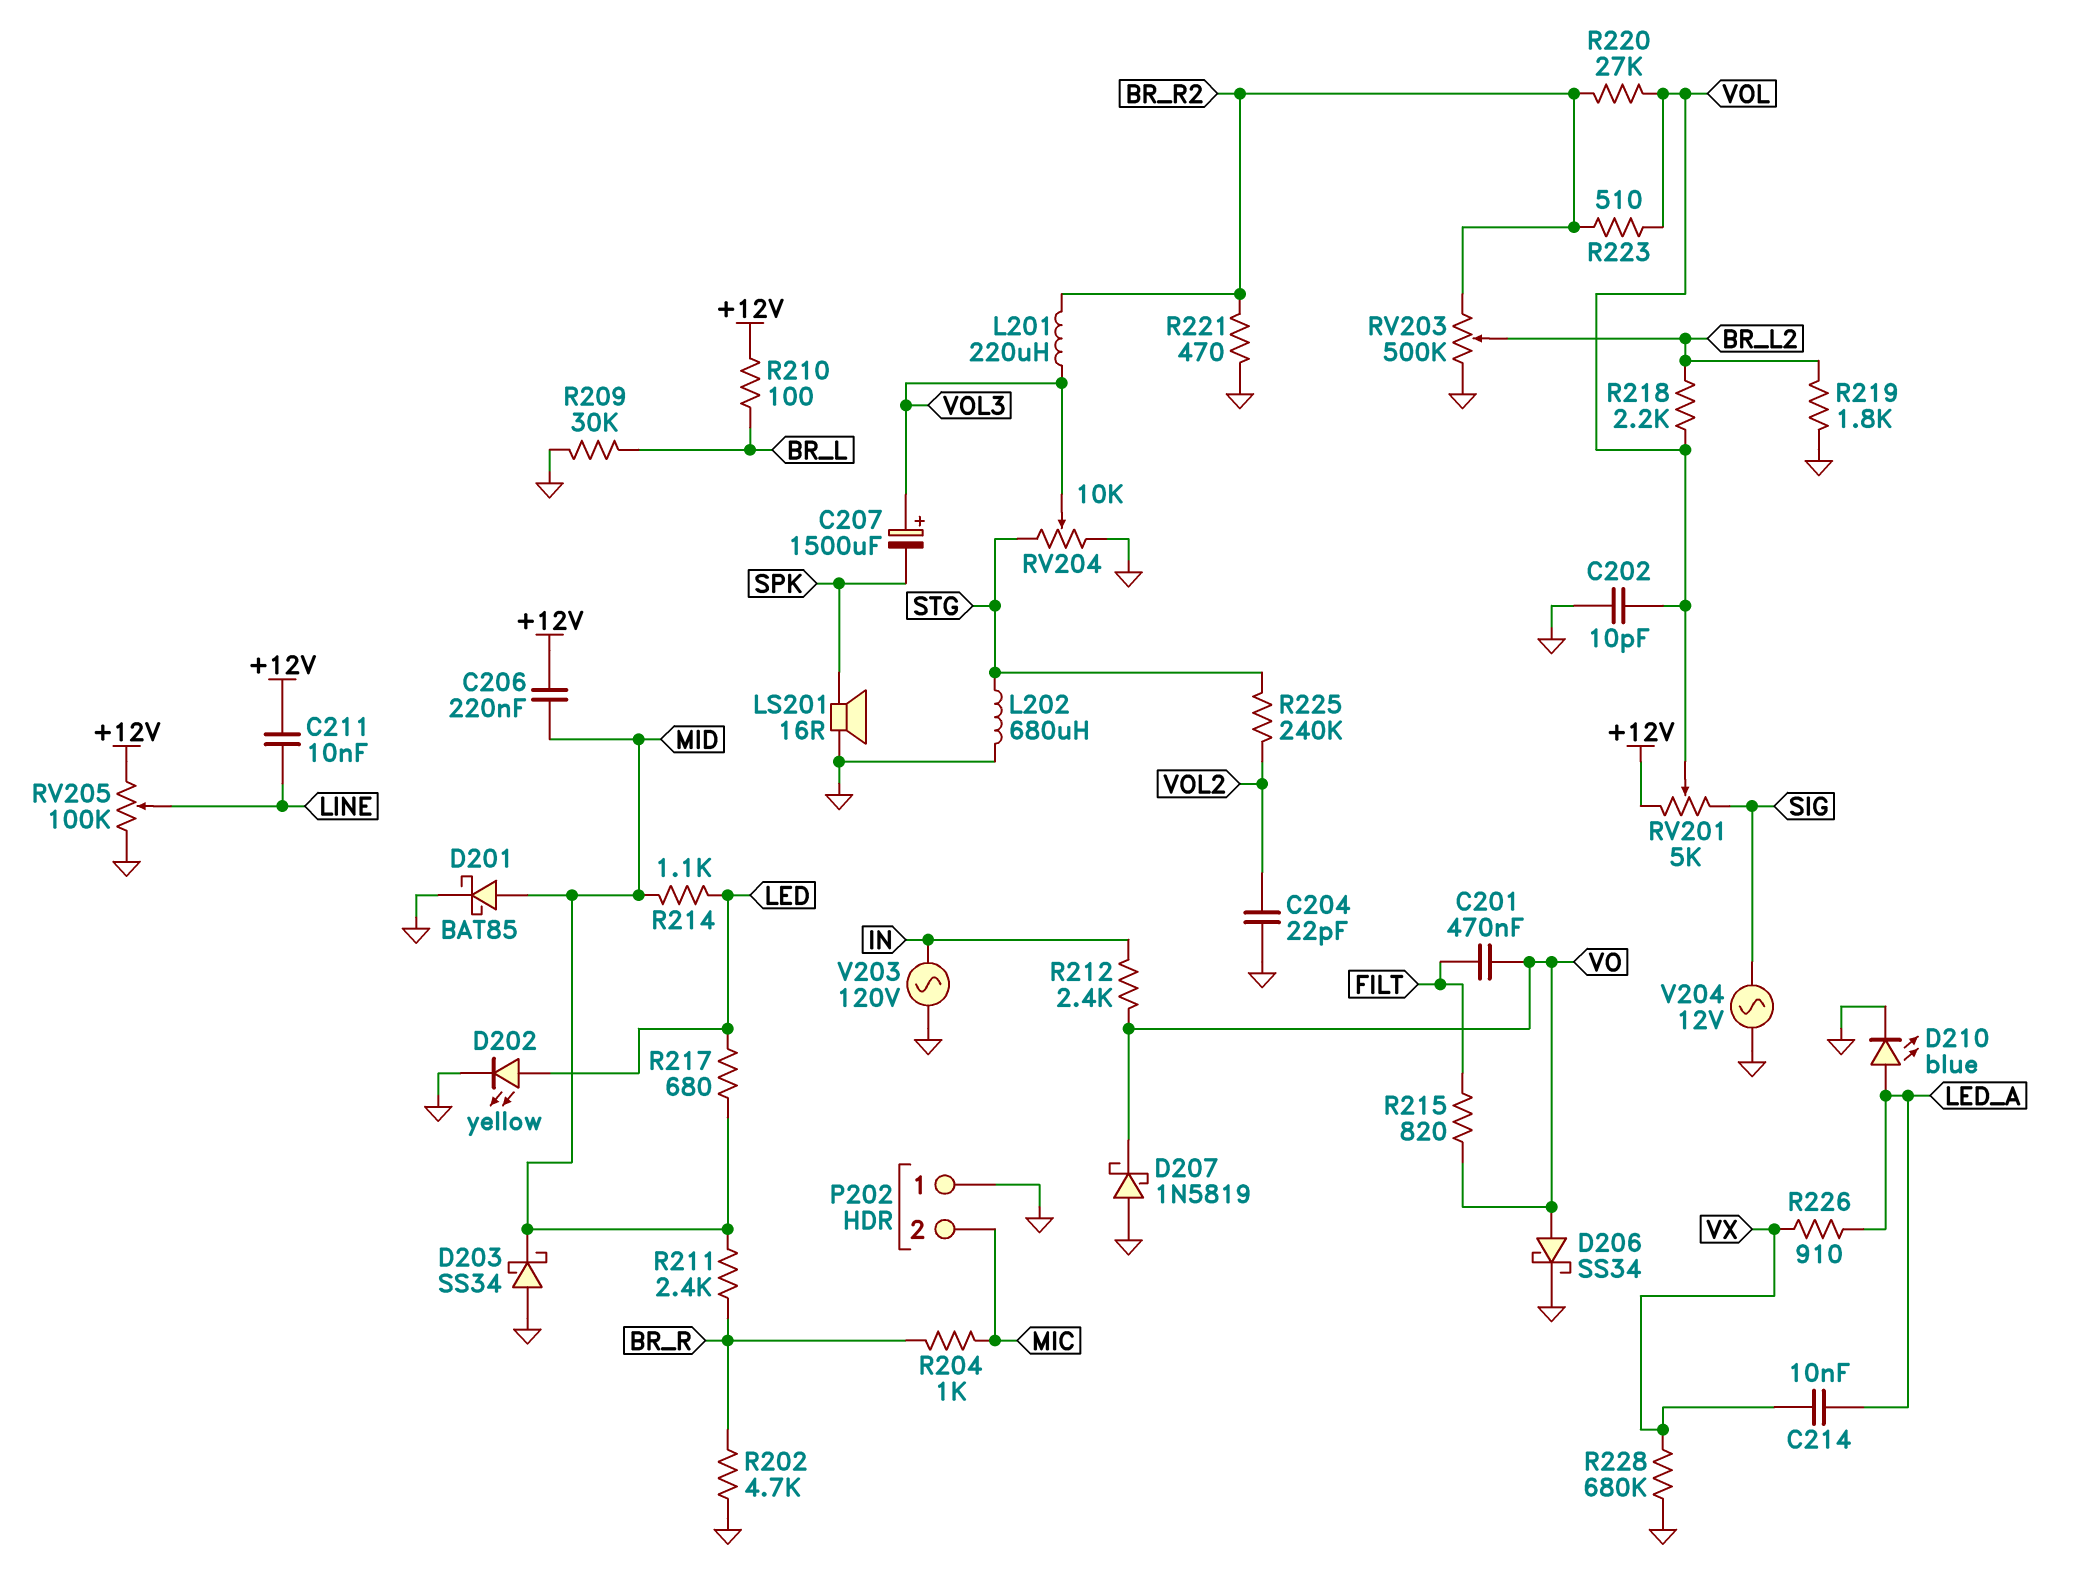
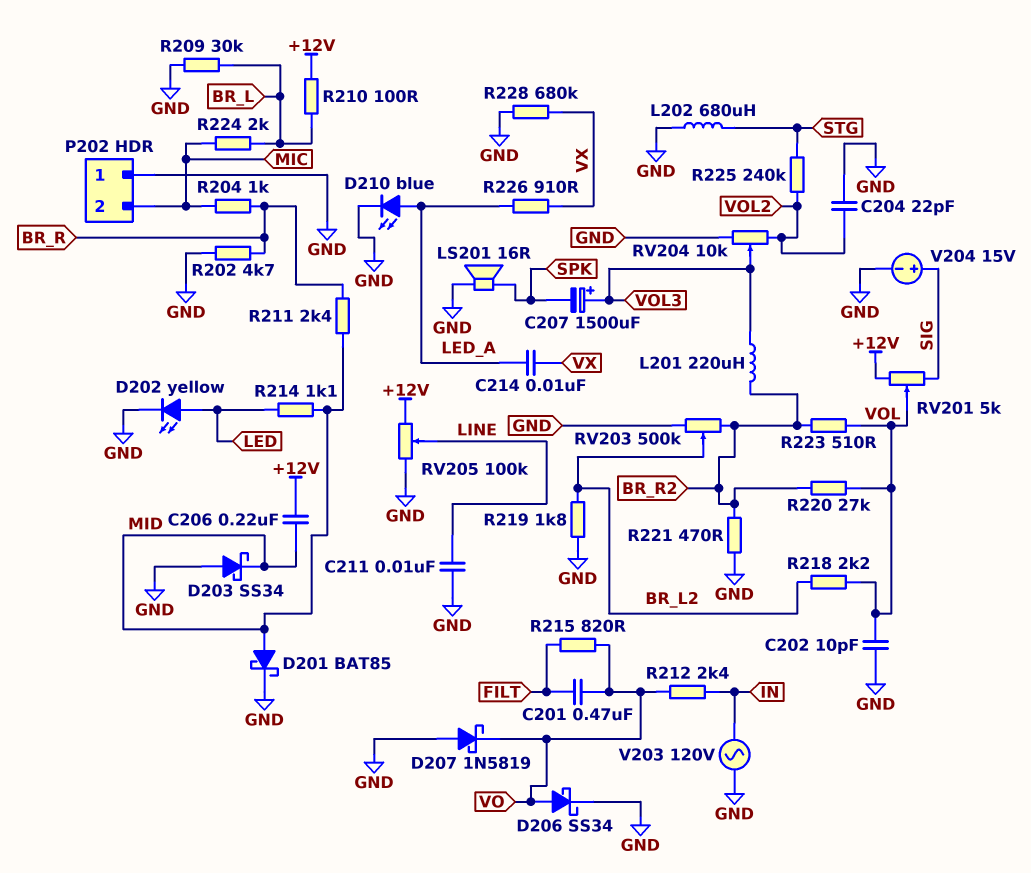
C211: 10nF (+12V, LINE) -> 10nF (GND, LINE)
R217: 680 (LED, MID) -> none
R224: none -> 2k (BR_L, MIC)
RV204: 10k (GND, STG, wiper VOL3) -> 10k (GND, VOL2, wiper VOL3)
V204: AC 12V (GND, SIG) -> 15V (plus SIG, minus GND)

